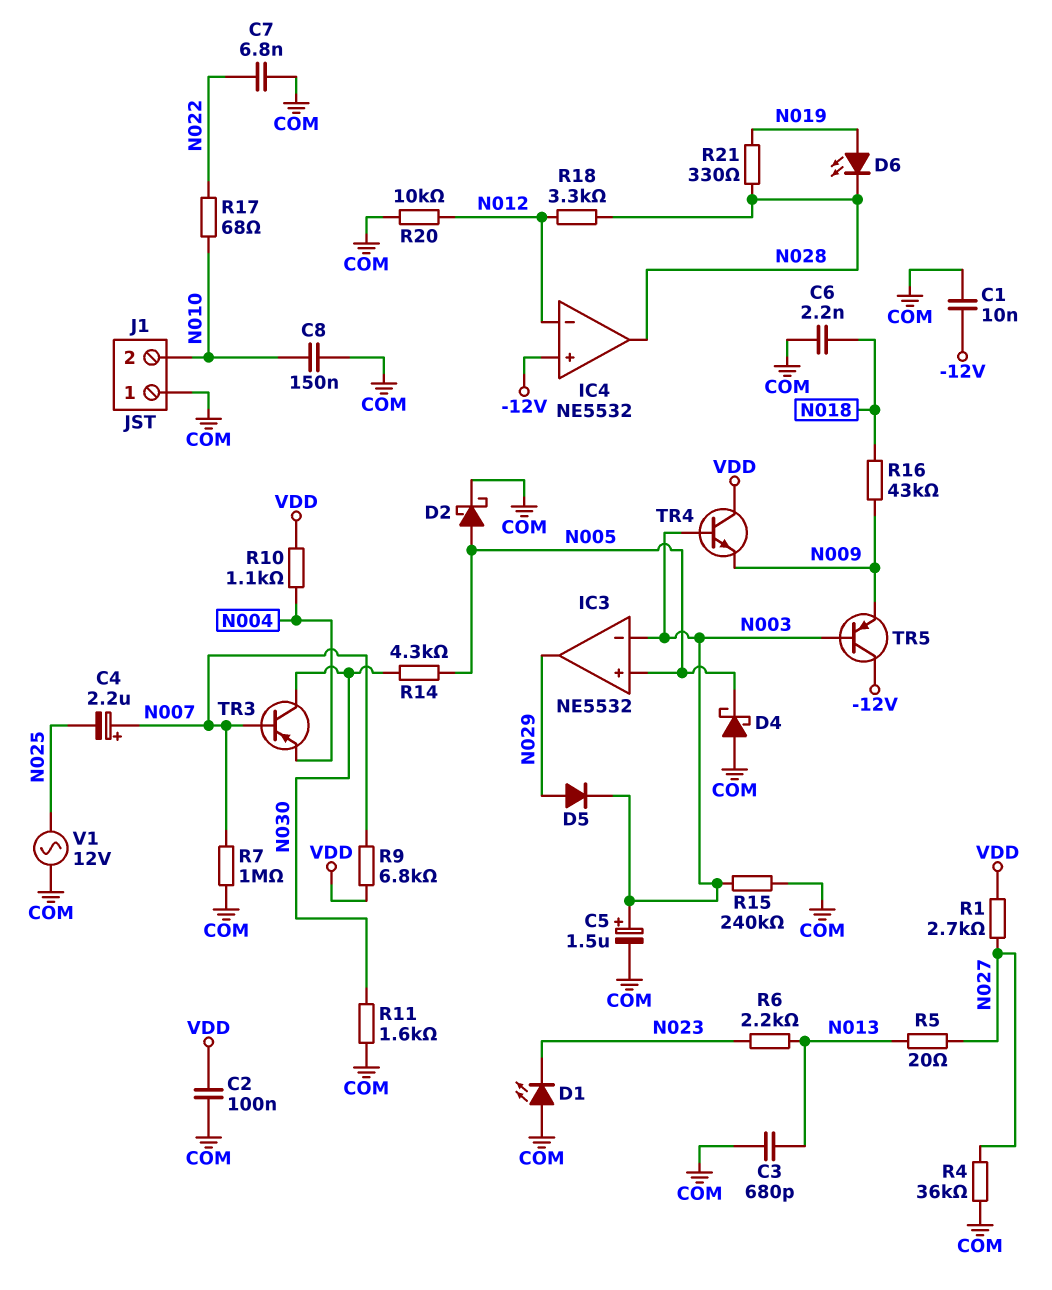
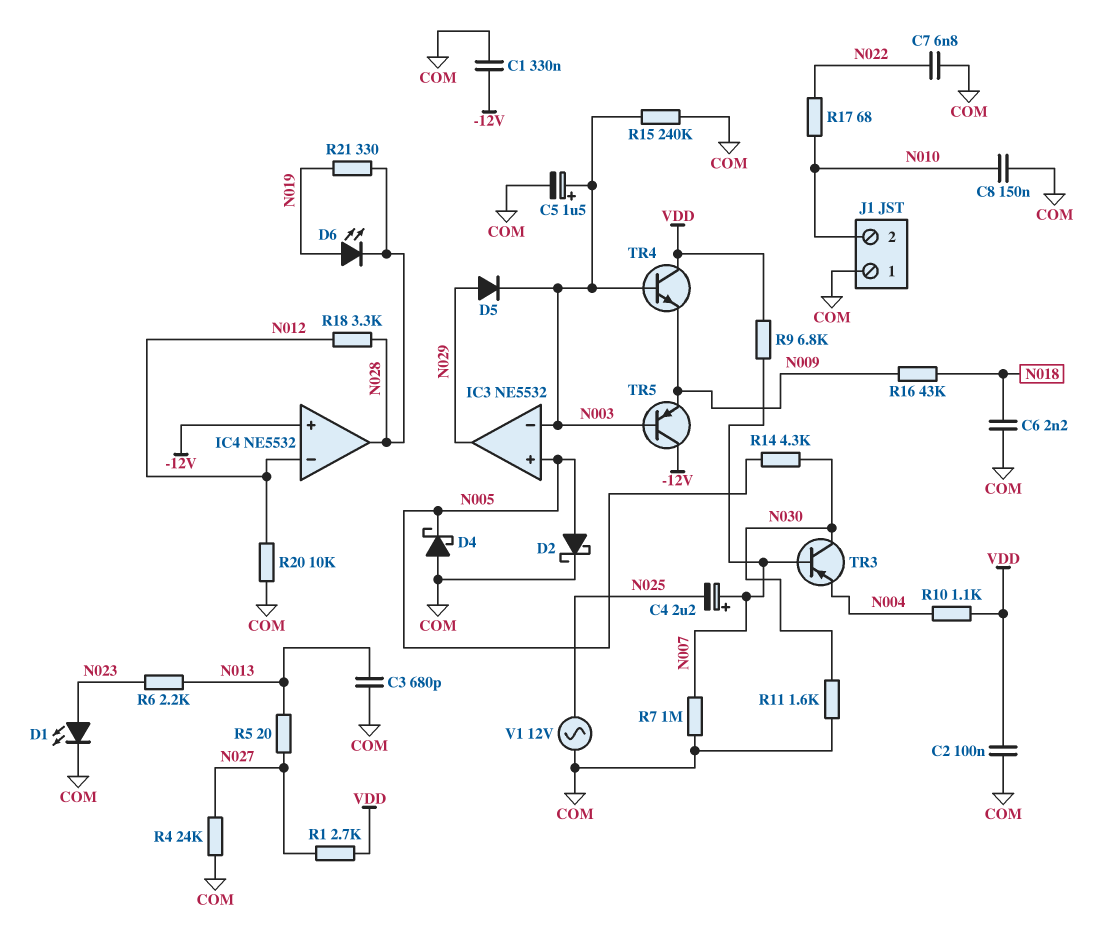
C1: 10nF (-12V, COM) -> 330nF (-12V, COM)
D1: LED (A COM, K N023) -> LED (A N023, K COM)
R4: 36k (COM, N027) -> 24k (COM, N027)

